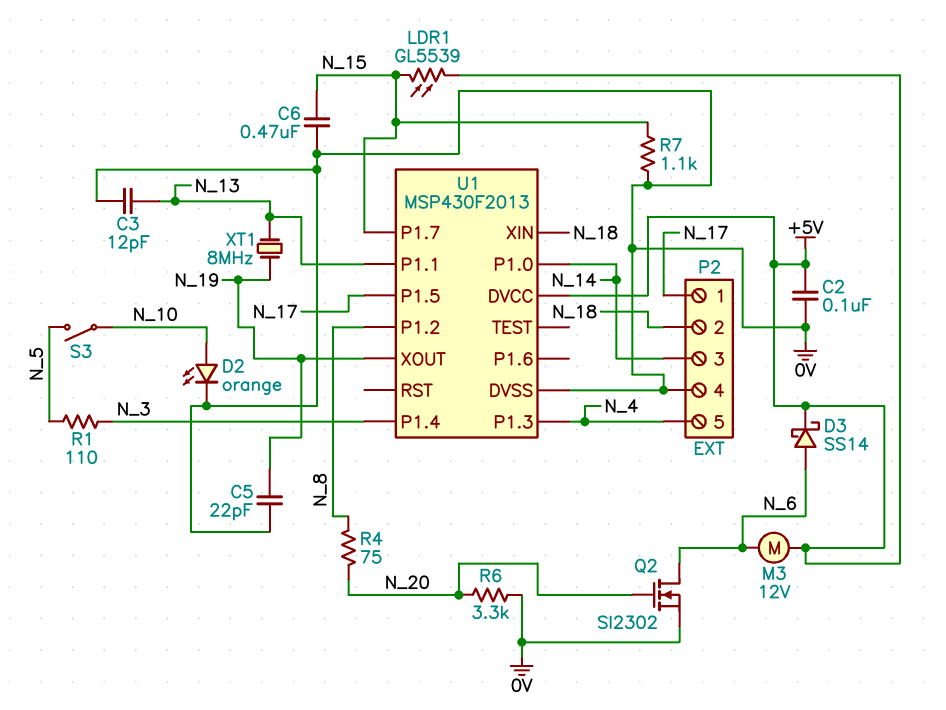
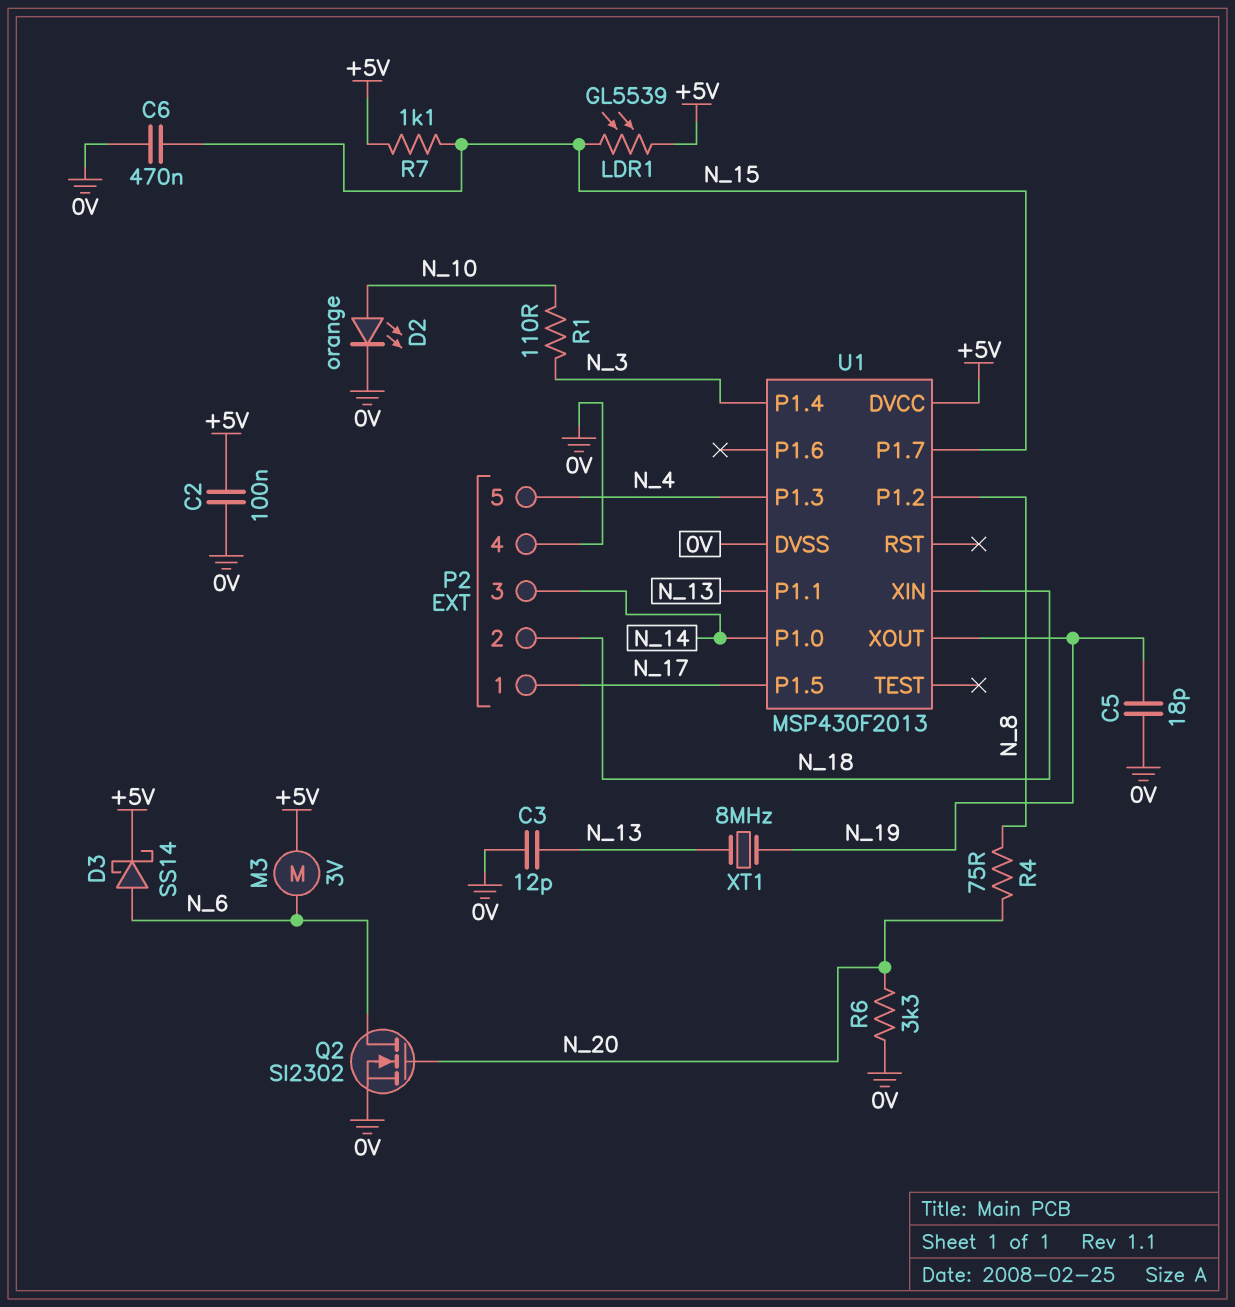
C5: 22pF (0V, N_19) -> 18pF (0V, N_19)
M3: motor 12V (+5V, N_6) -> motor 3V (+5V, N_6)
R1: 110 (N_3, N_5) -> 110 (N_3, N_10)
R7: 1.1k (0V, N_15) -> 1.1k (+5V, N_15)
S3: switch (N_5, N_10) -> none

